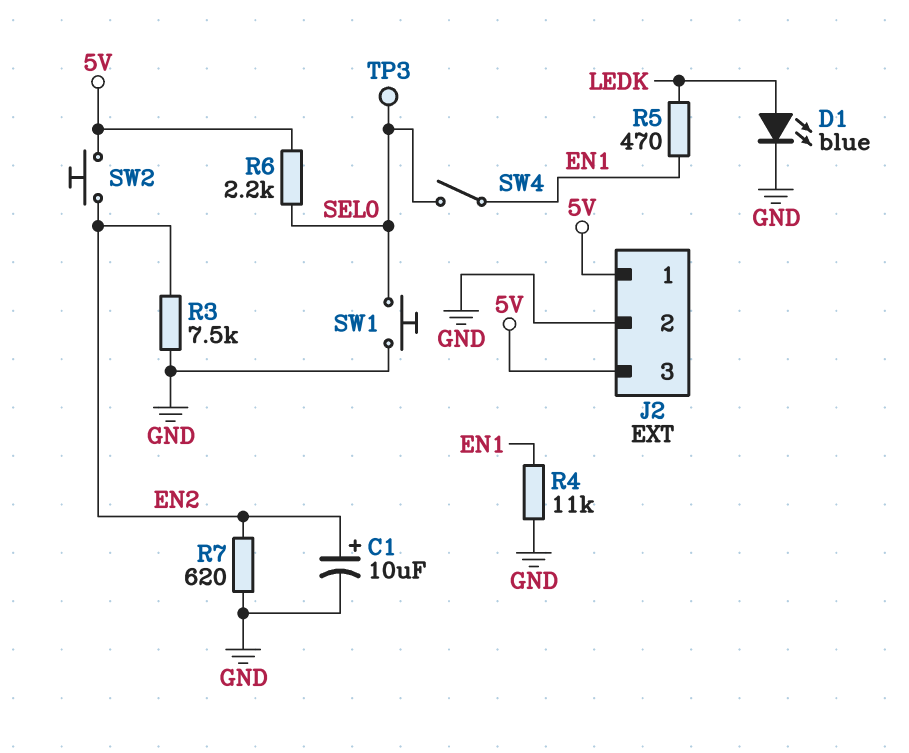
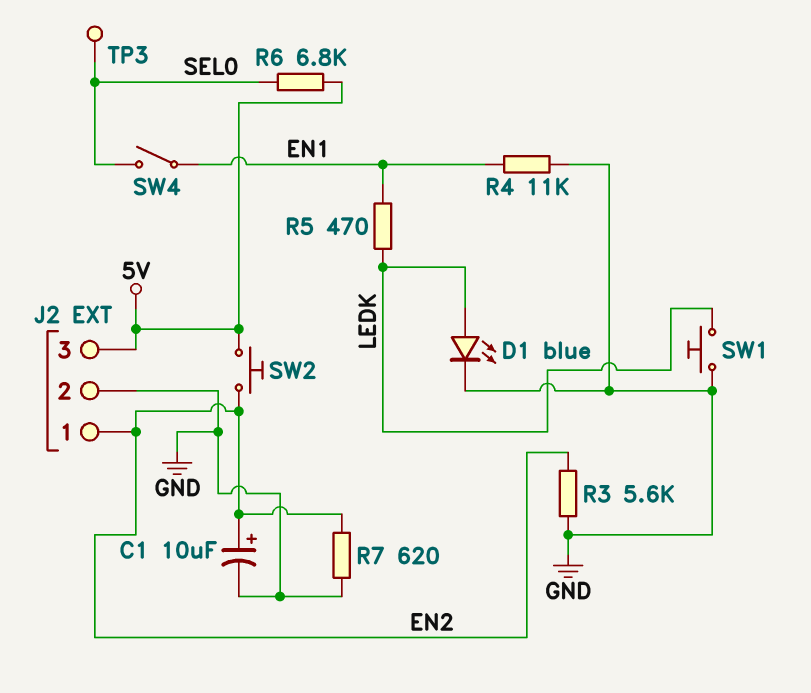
J2 pin 1: 5V -> EN2
R3: 7.5k (EN2, GND) -> 5.6k (EN2, GND)
R6: 2.2k (5V, SEL0) -> 6.8k (5V, SEL0)
SW1: button (GND, SEL0) -> button (GND, LEDK)

